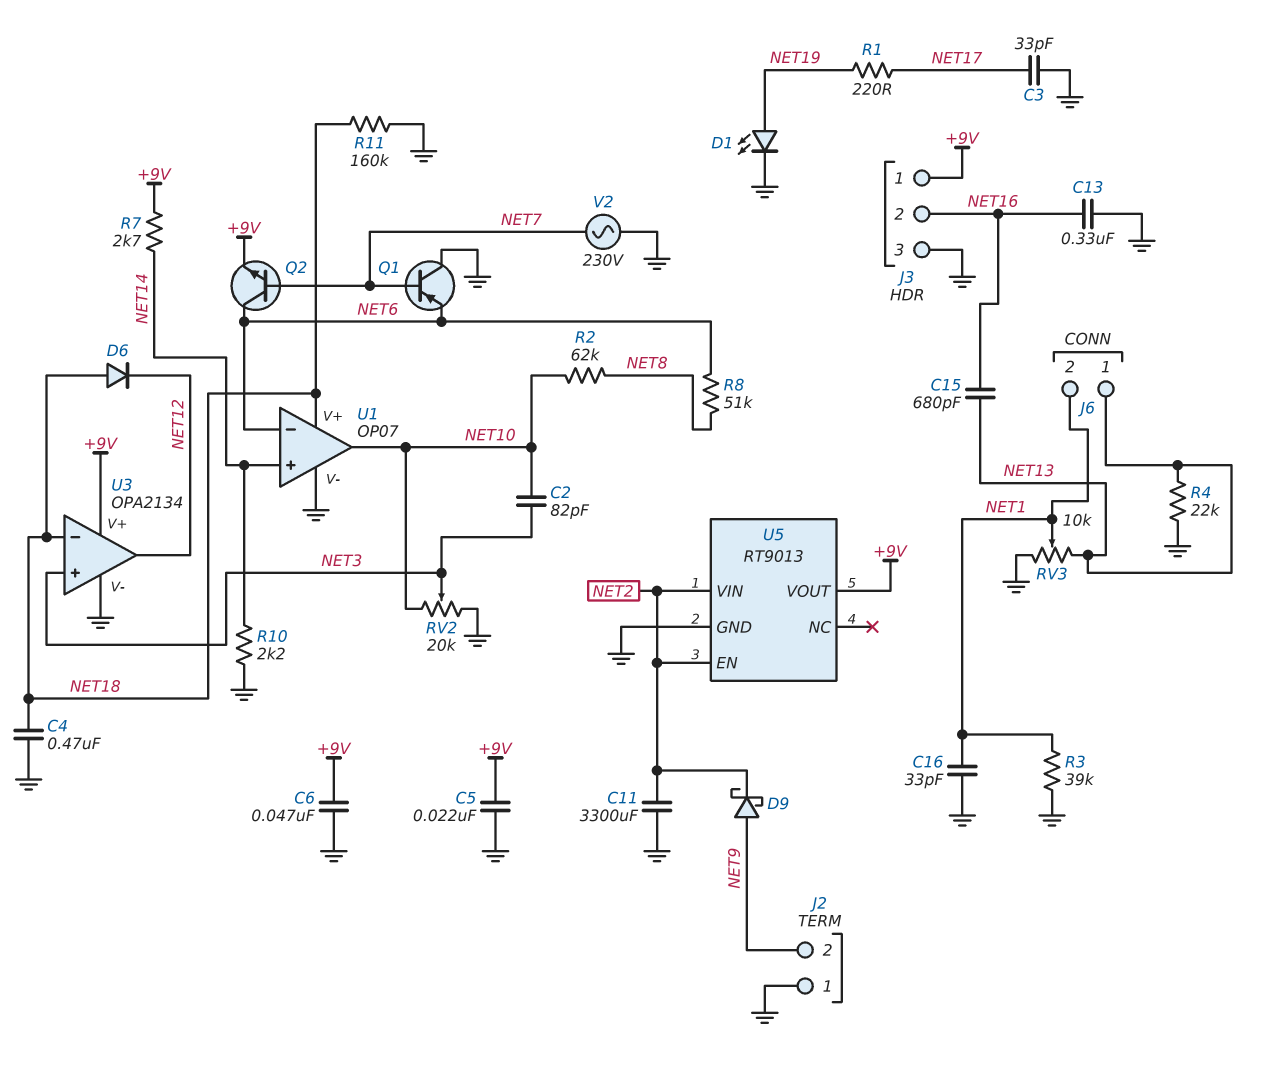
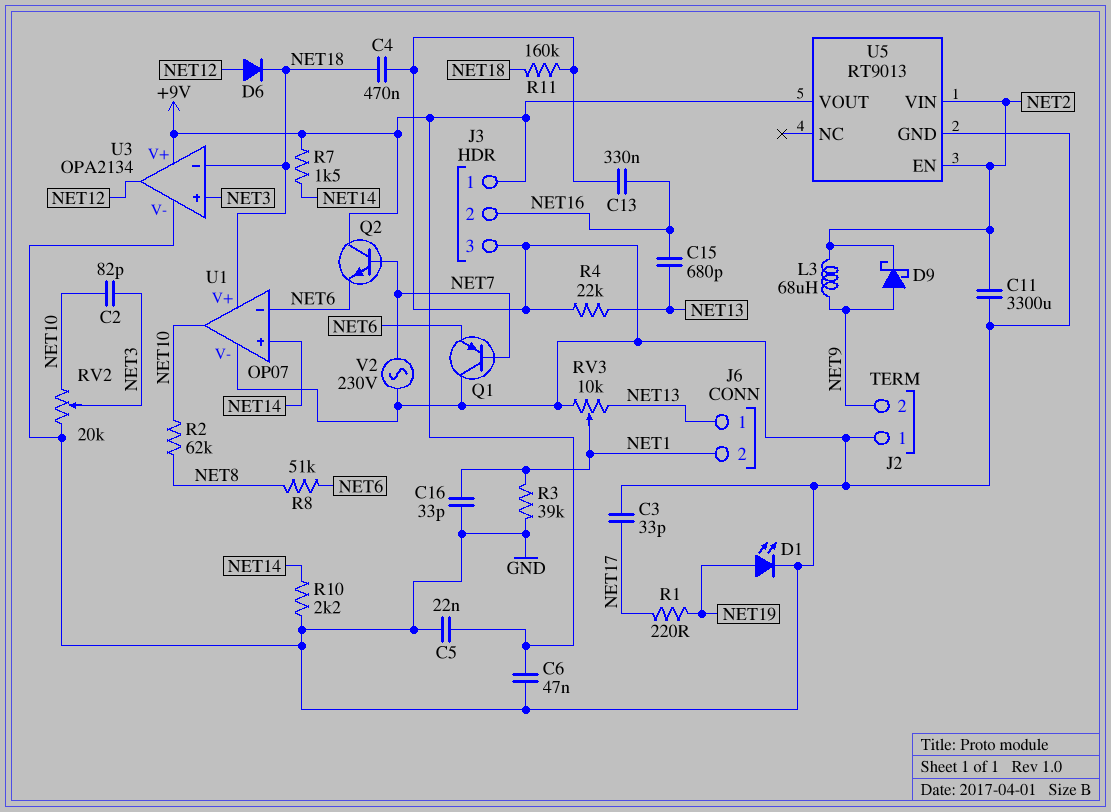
D6: diode (A NET18, K NET12) -> diode (A NET12, K NET18)
L3: none -> 68uH (NET2, NET9)
Q2: NPN (B NET7, C NET6, E +9V) -> NPN (B NET7, C +9V, E NET6)
R7: 2.7k (+9V, NET14) -> 1.5k (+9V, NET14)

